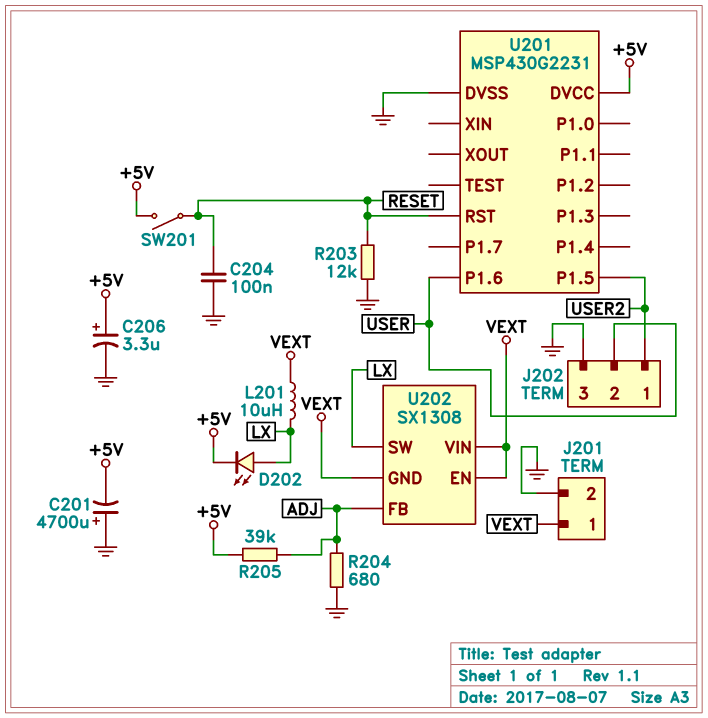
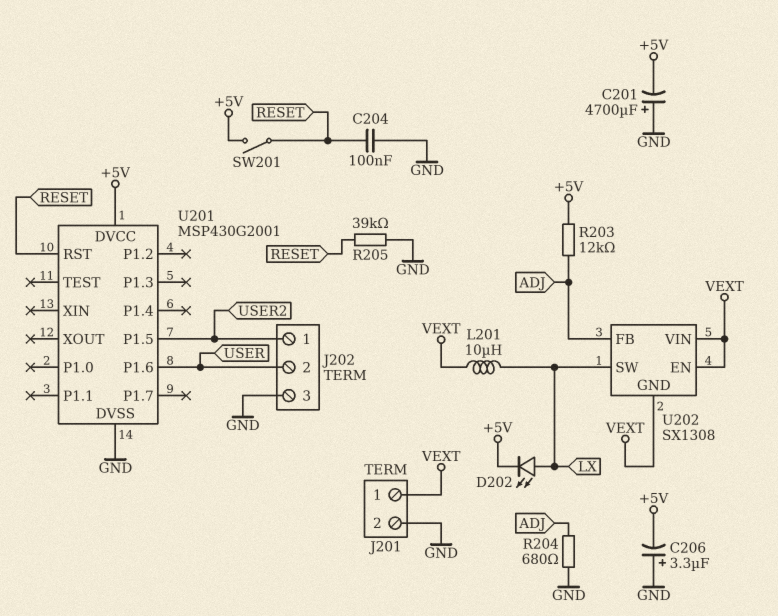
C206: 3.3uF (plus +5V, minus GND) -> 3.3uF (plus GND, minus +5V)
R203: 12k (GND, RESET) -> 12k (+5V, ADJ)
R205: 39k (+5V, ADJ) -> 39k (GND, RESET)
U201: MSP430G2231 -> MSP430G2001

